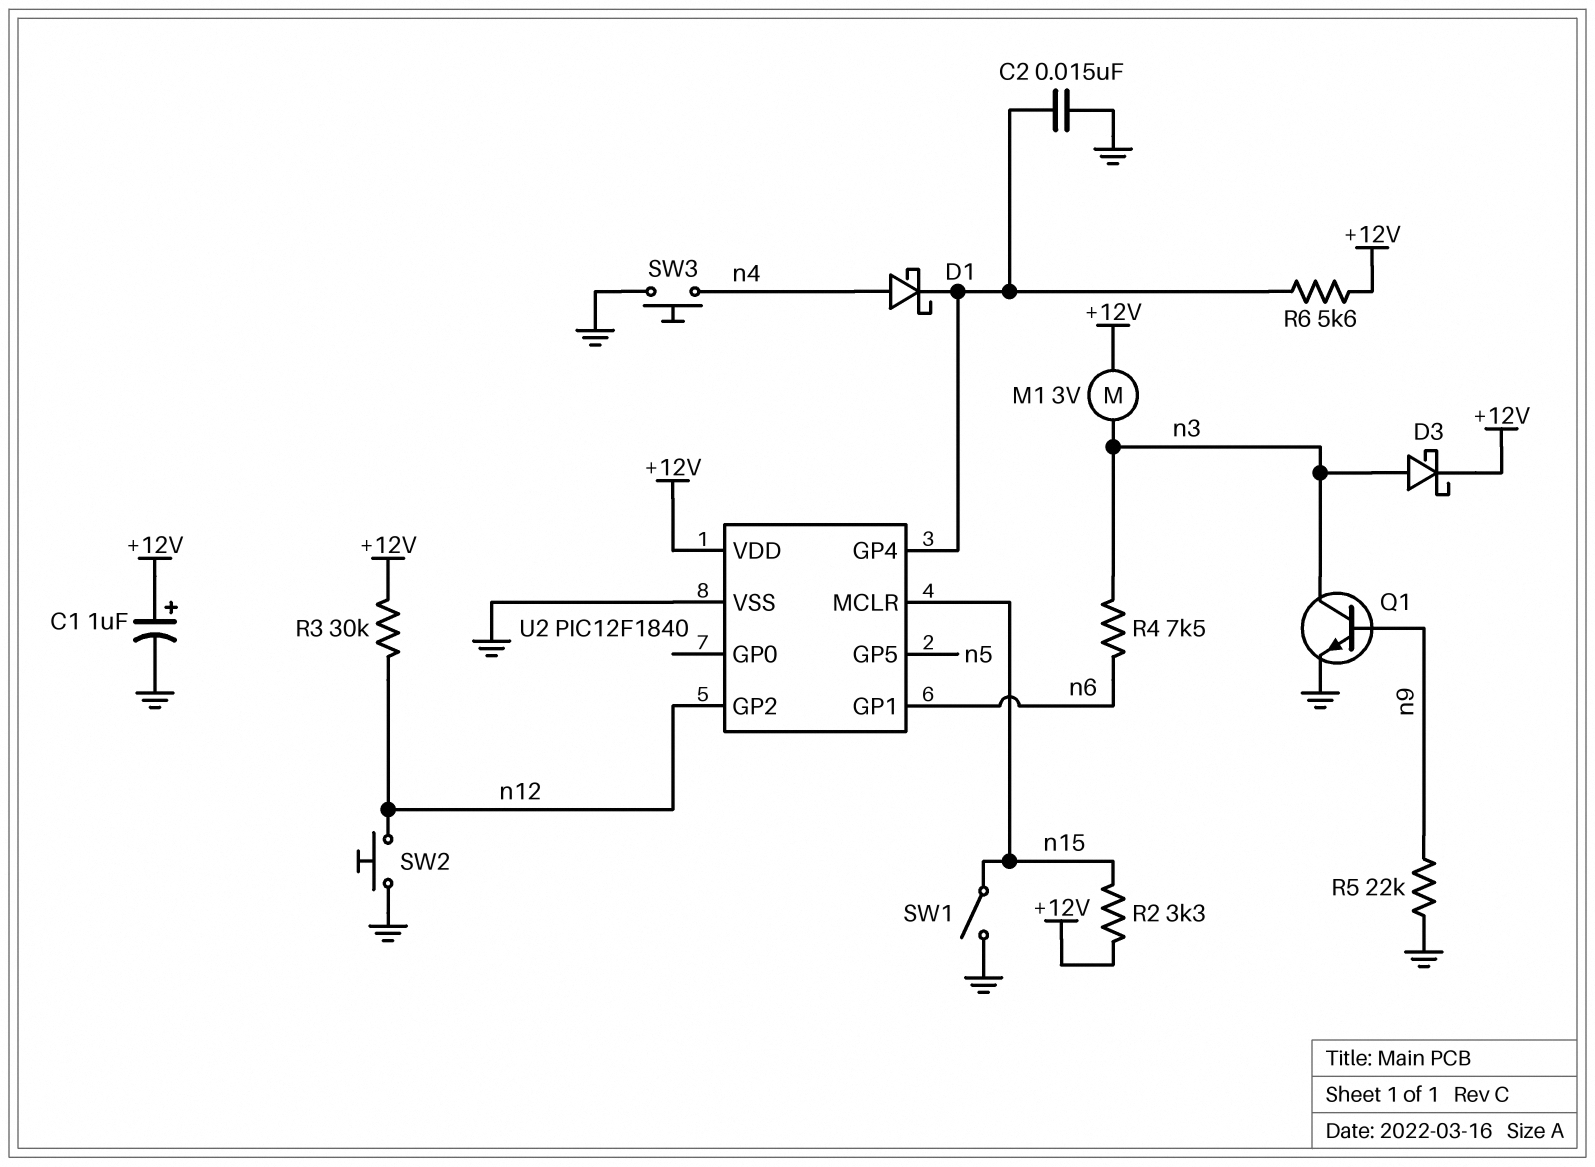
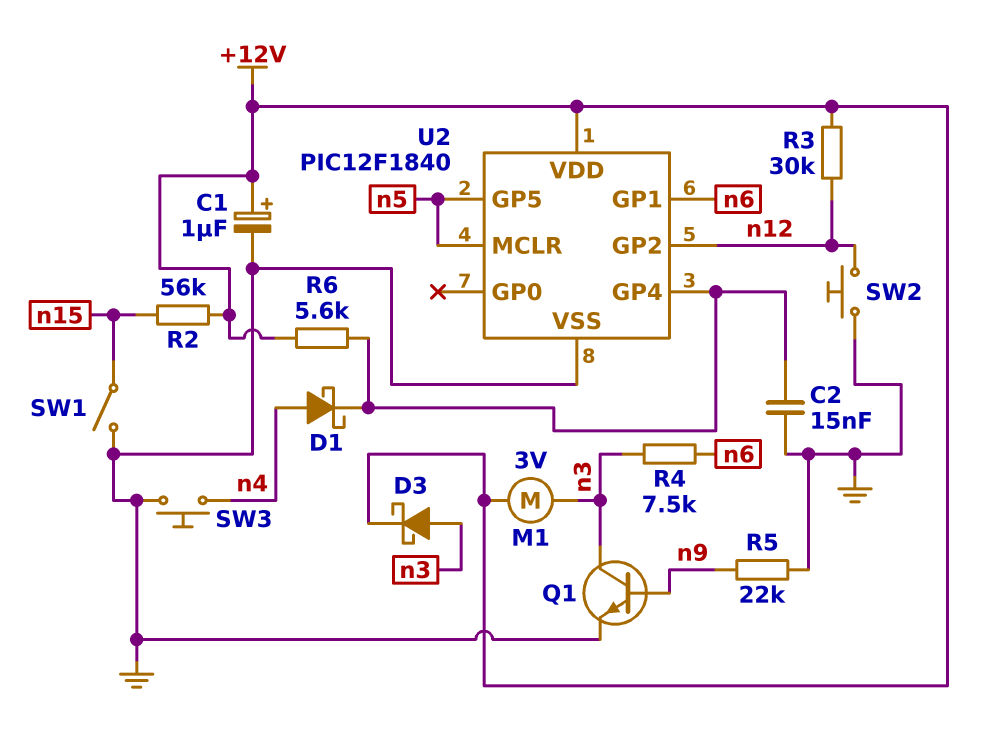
R2: 3.3k (+12V, n15) -> 56k (+12V, n15)
U2 pin MCLR: n15 -> n5

